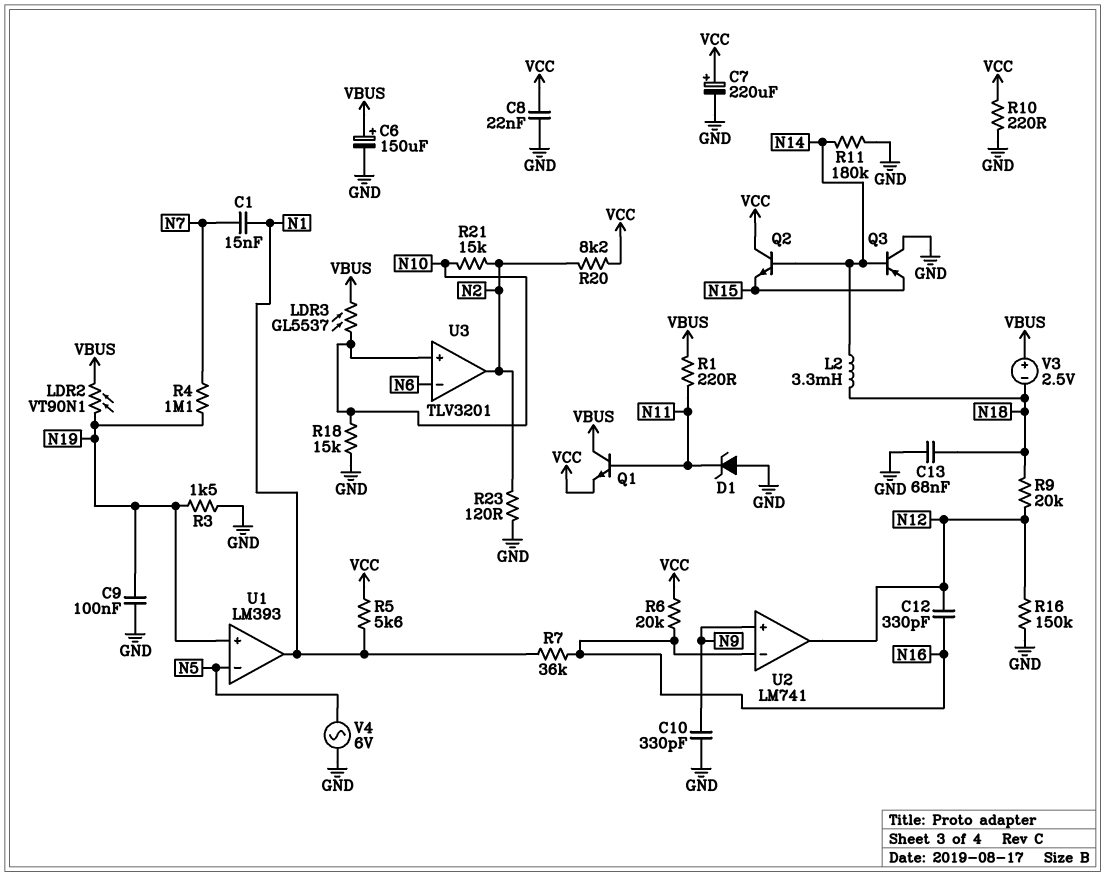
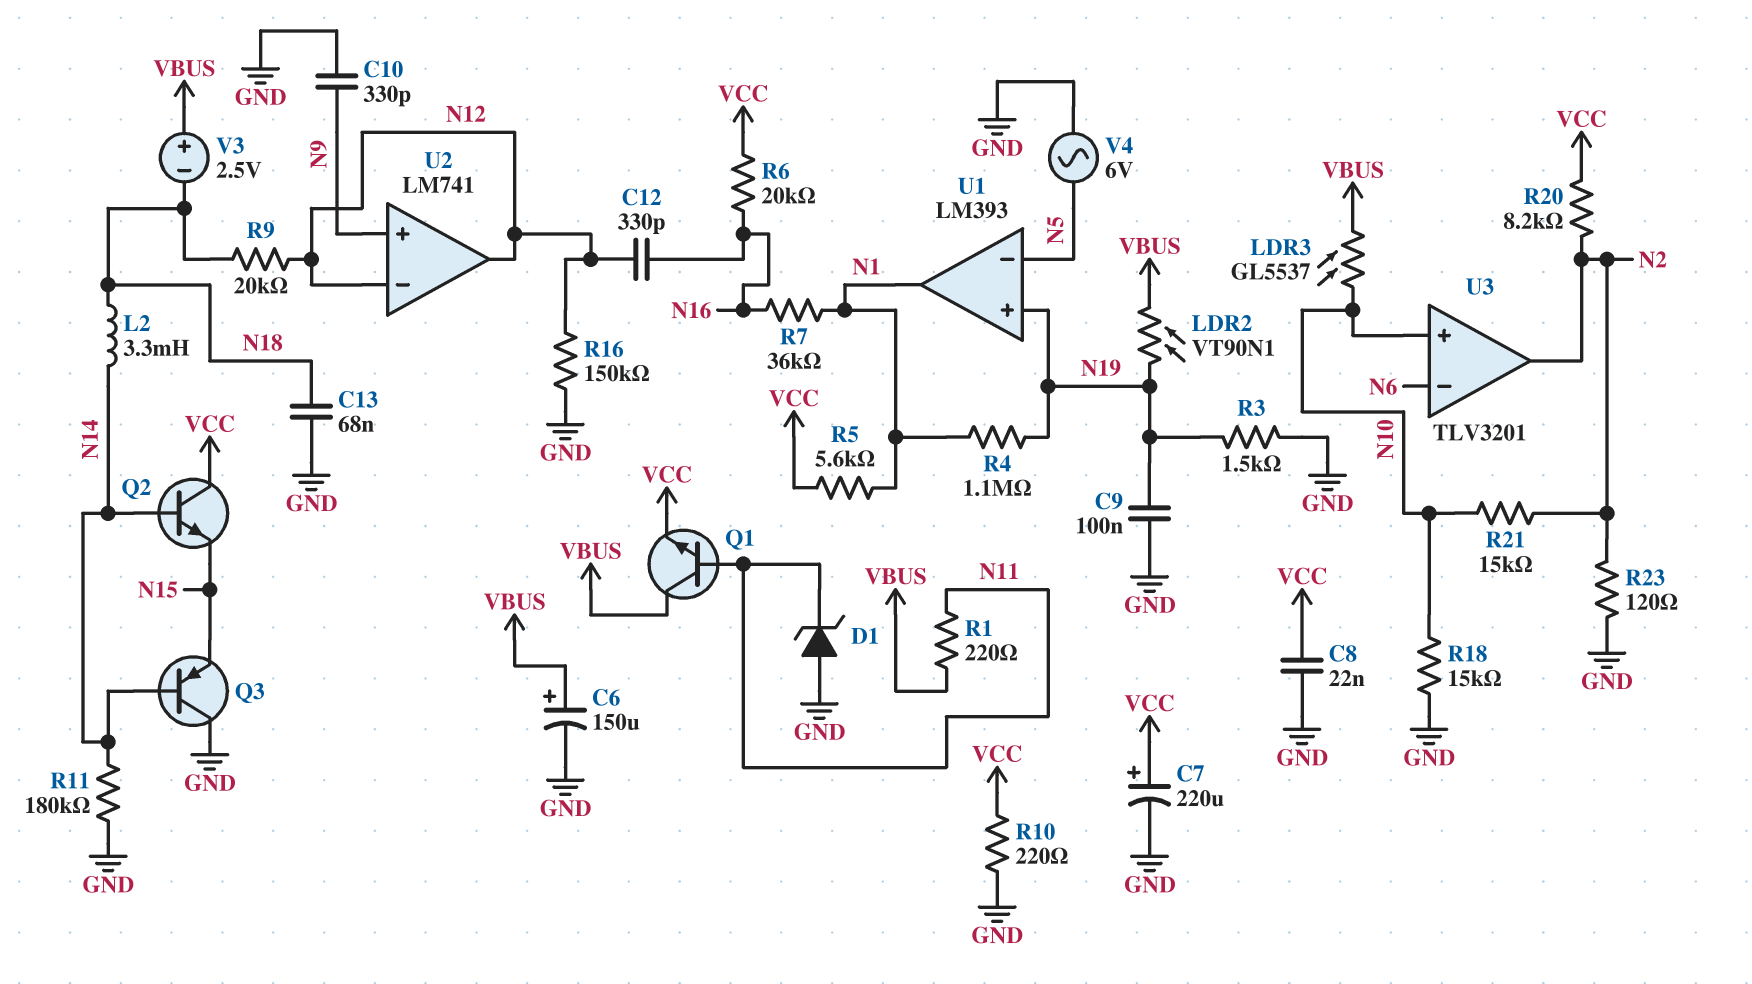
C1: 15nF (N1, N7) -> none
R4: 1.1M (N7, N19) -> 1.1M (N1, N19)
U2 pin in-: N16 -> N12

